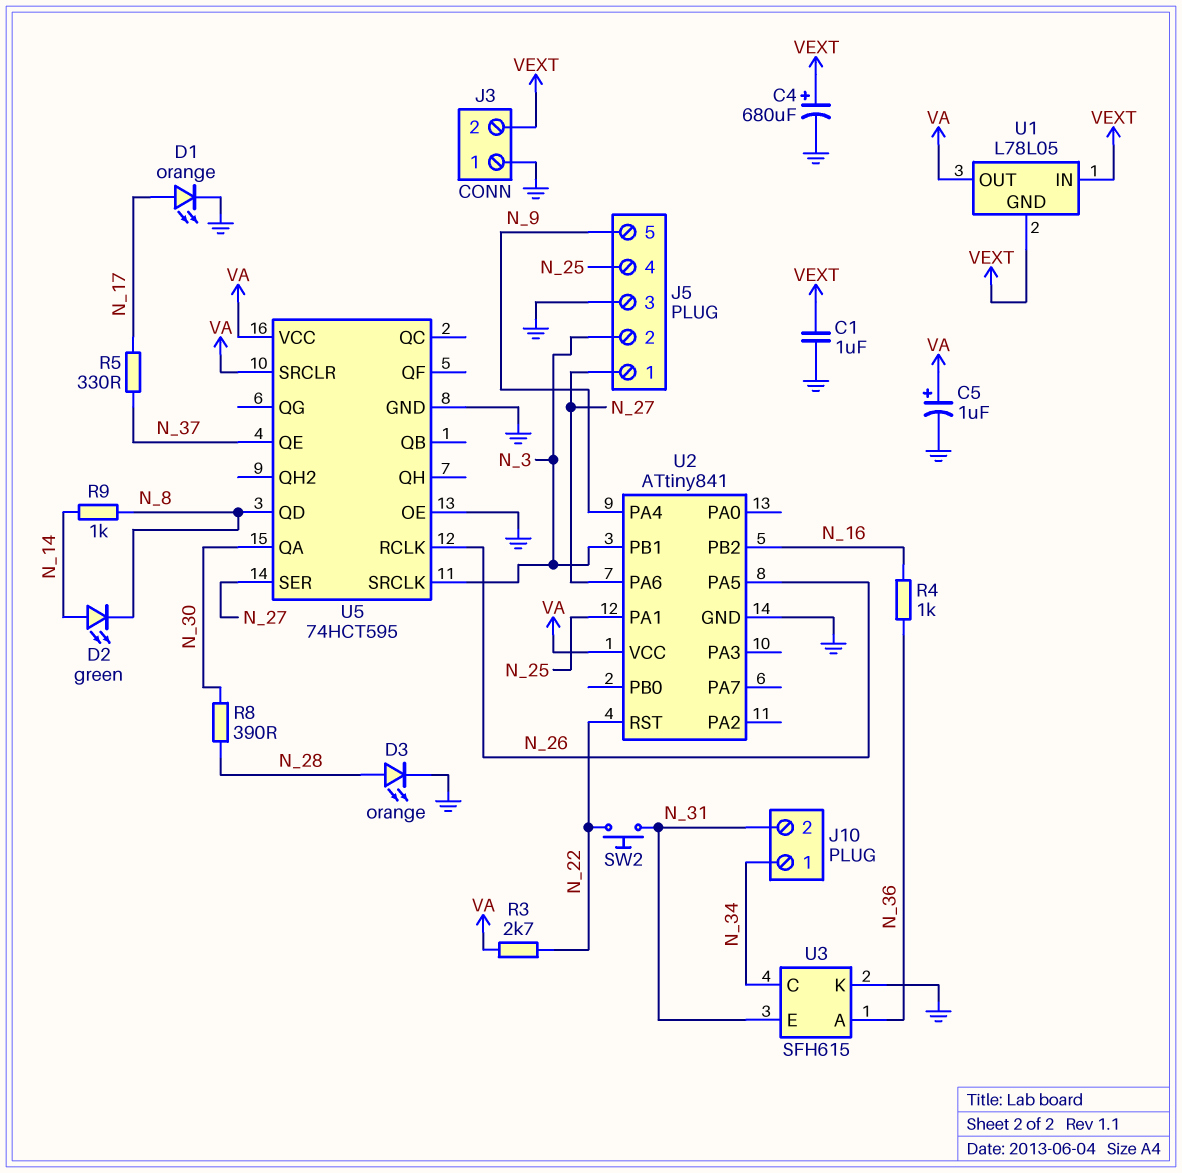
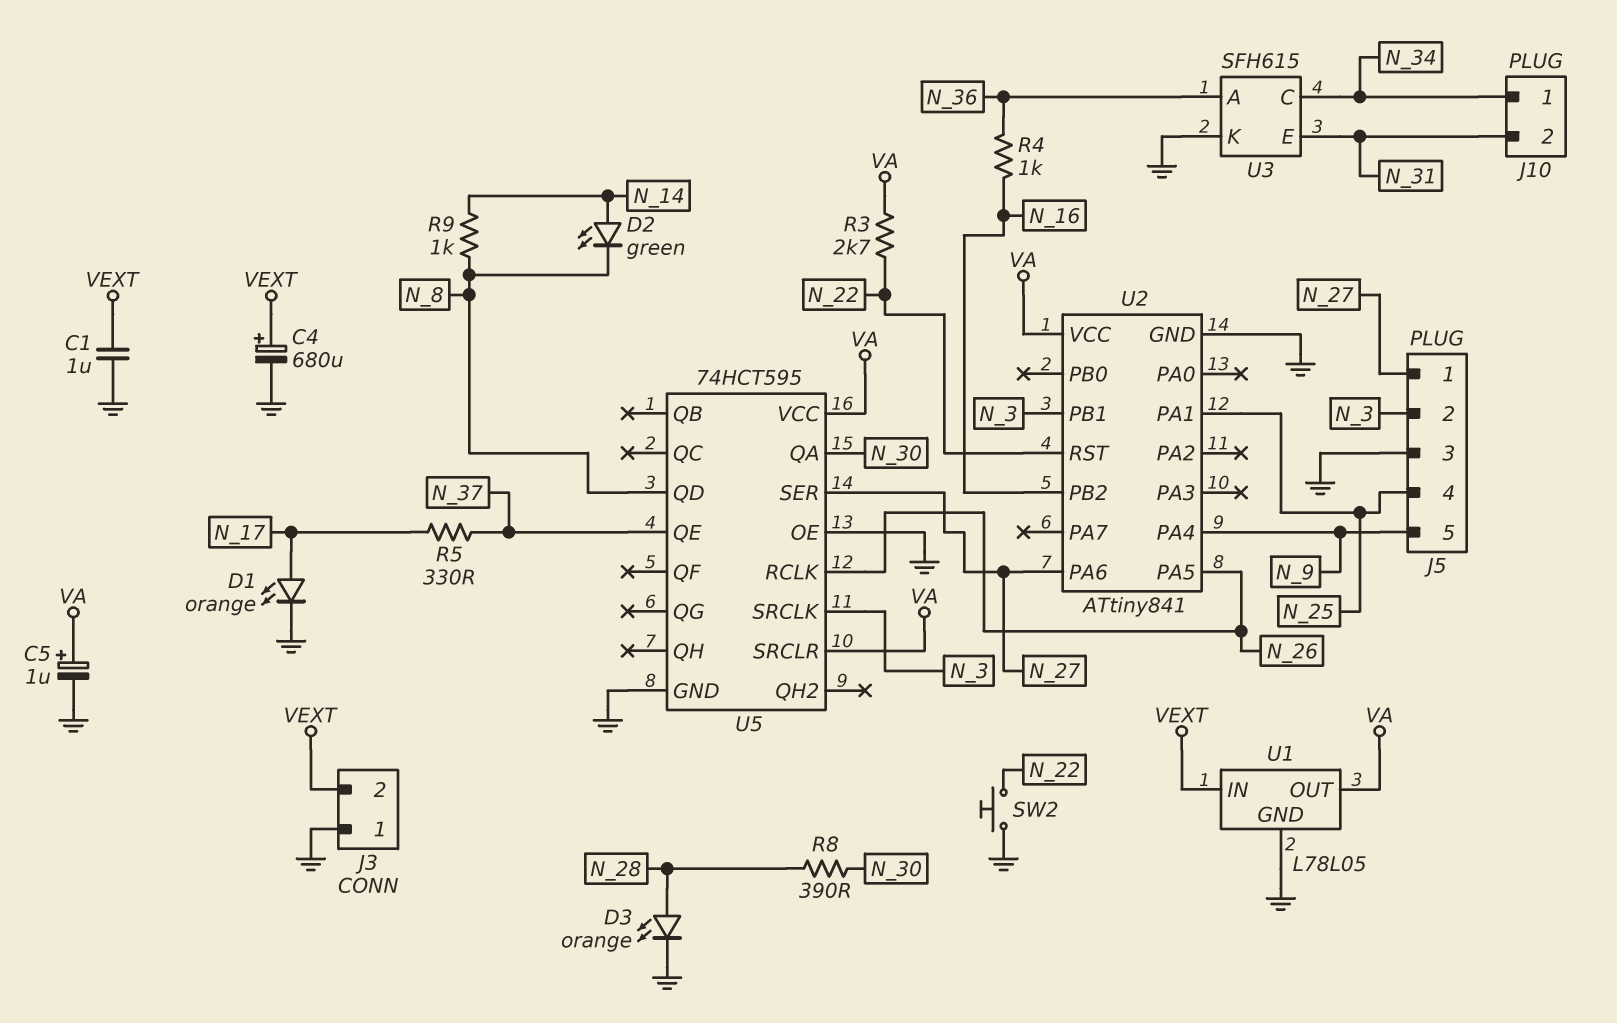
SW2: button (N_22, N_31) -> button (GND, N_22)
U1 pin GND: VEXT -> GND

